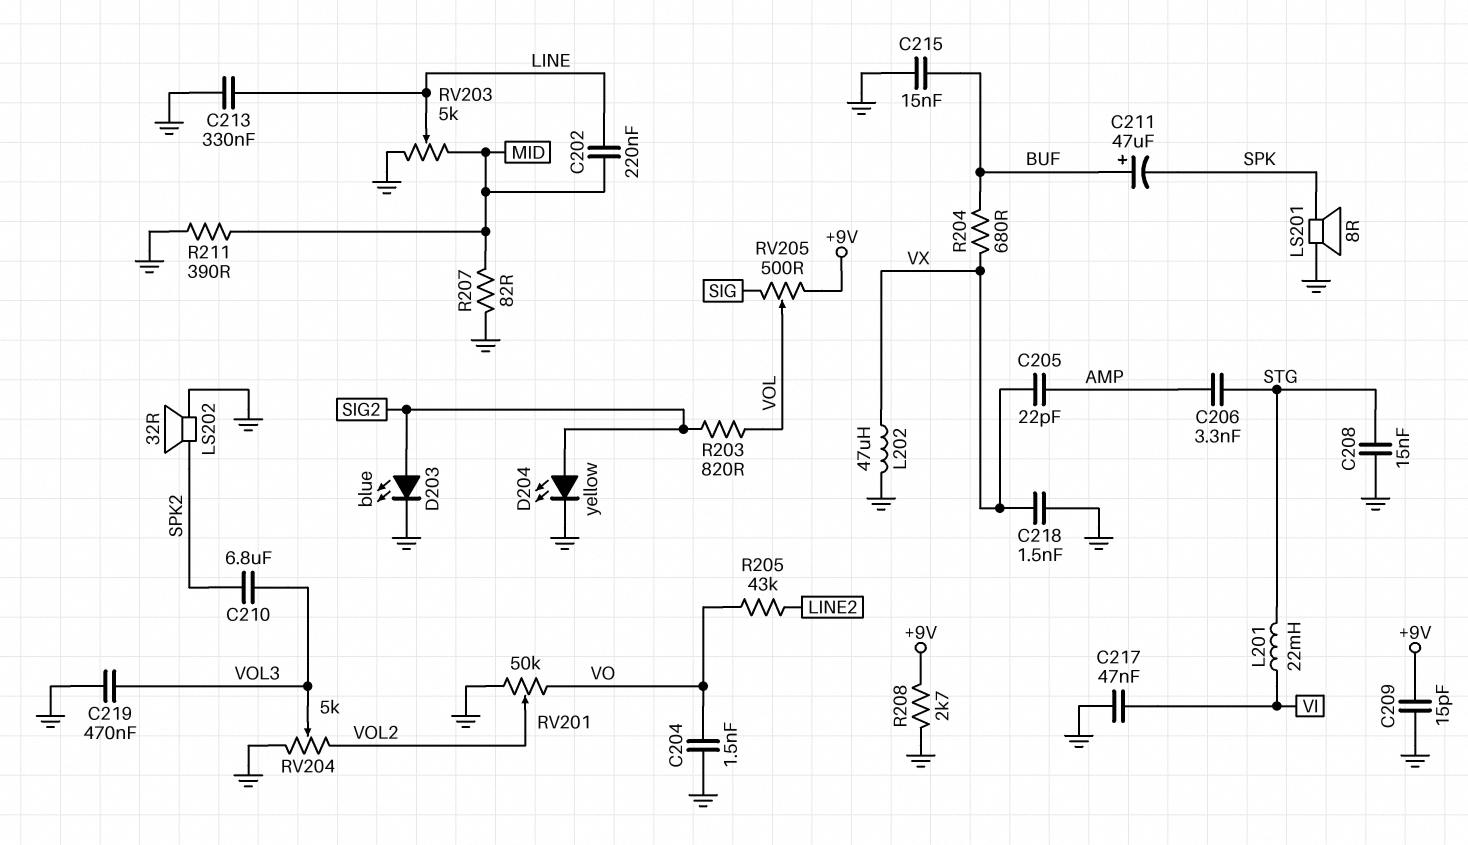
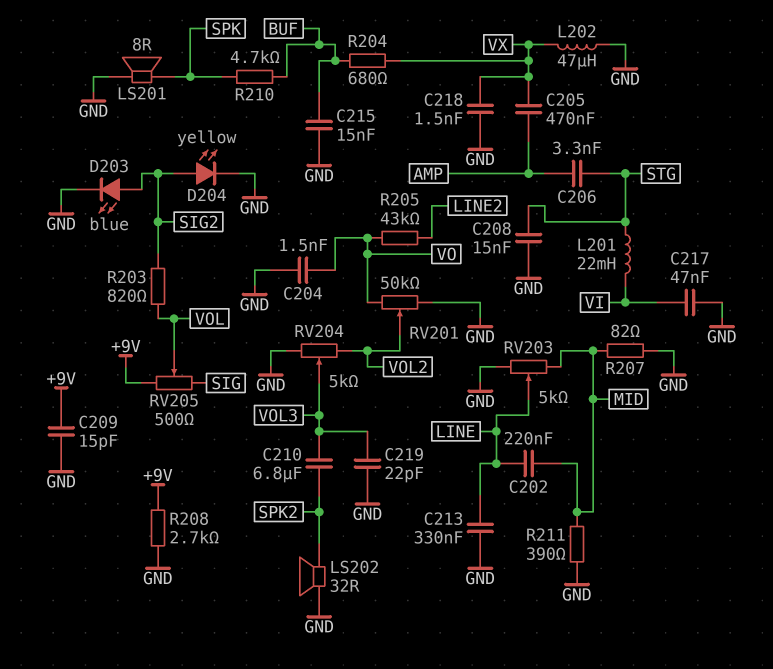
C205: 22pF (AMP, VX) -> 470nF (AMP, VX)
C211: 47uF (plus BUF, minus SPK) -> none
C219: 470nF (GND, VOL3) -> 22pF (GND, VOL3)
R210: none -> 4.7k (BUF, SPK)

